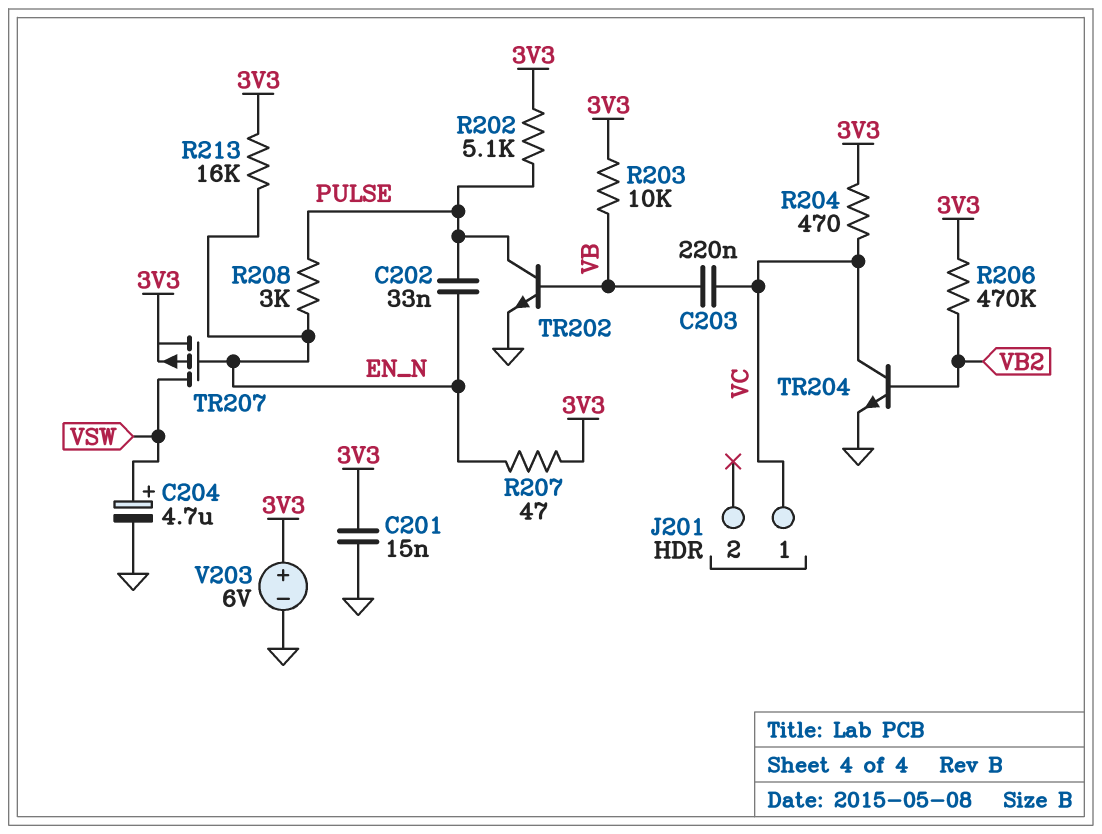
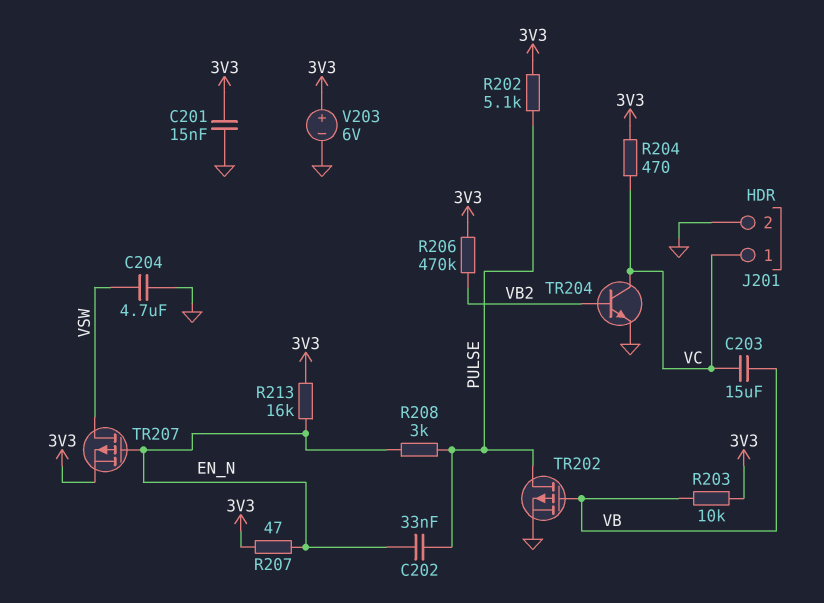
C203: 220nF (VB, VC) -> 15uF (VB, VC)
C204: 4.7uF (plus VSW, minus GND) -> 4.7uF (GND, VSW)
J201 pin 2: none -> GND
TR202: NPN (B VB, C PULSE, E GND) -> PMOS (G VB, D PULSE, S GND)

